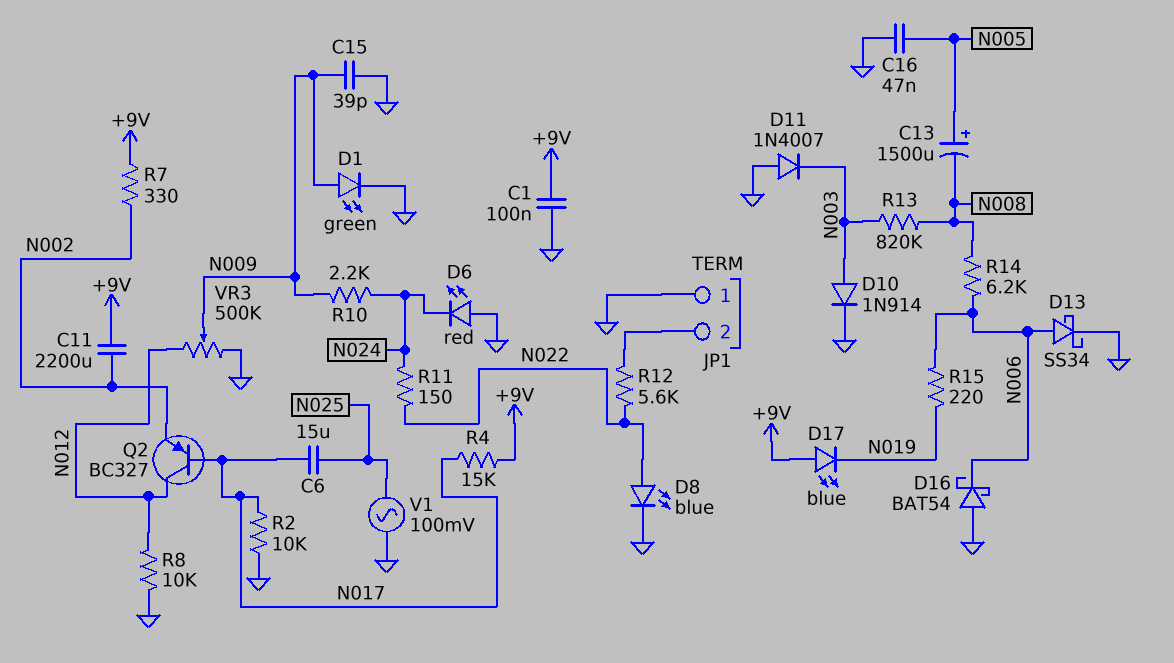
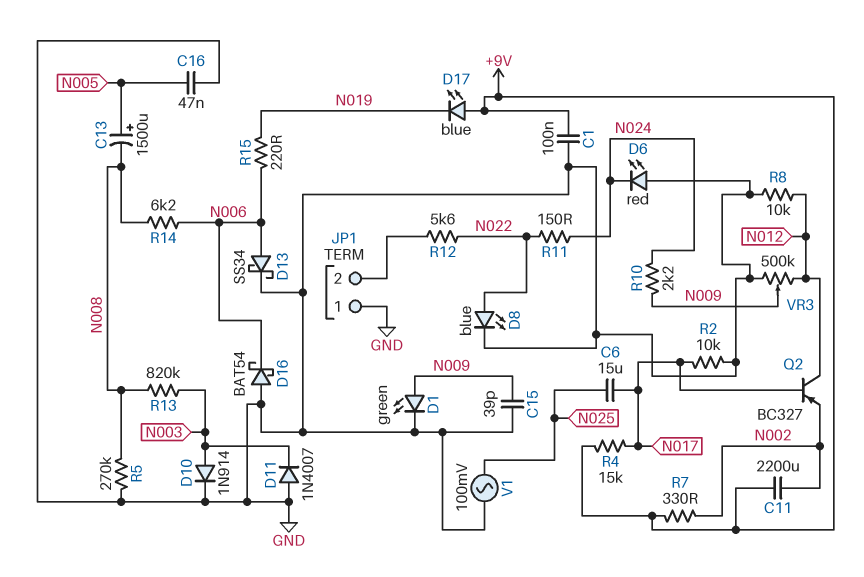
R5: none -> 270k (GND, N008)

